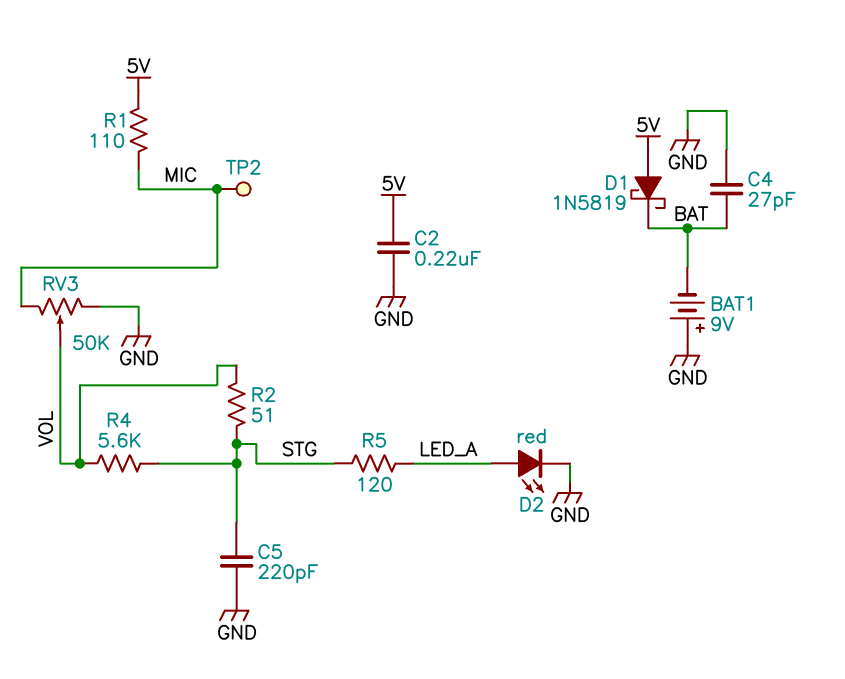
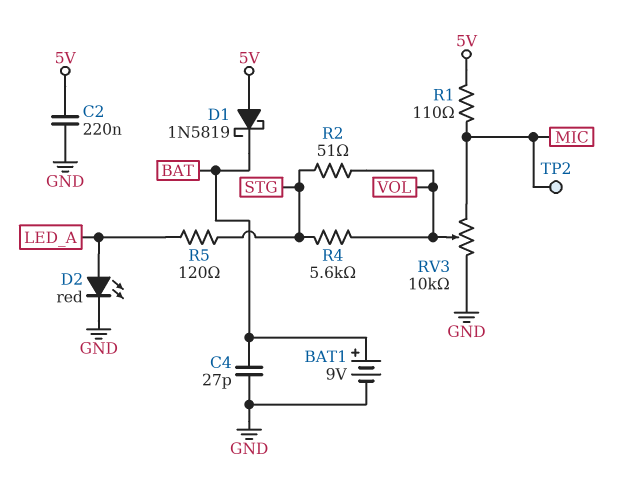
BAT1: 9V (plus GND, minus BAT) -> 9V (plus BAT, minus GND)
C5: 220pF (GND, STG) -> none
RV3: 50k (GND, MIC, wiper VOL) -> 10k (GND, MIC, wiper VOL)

